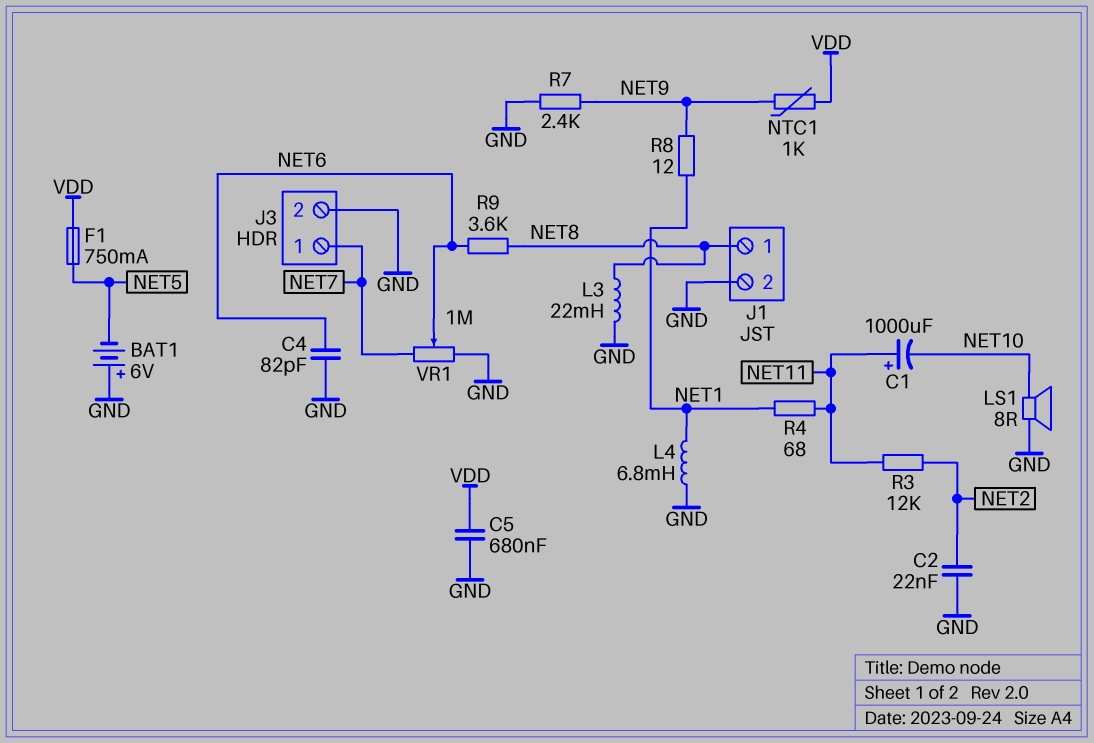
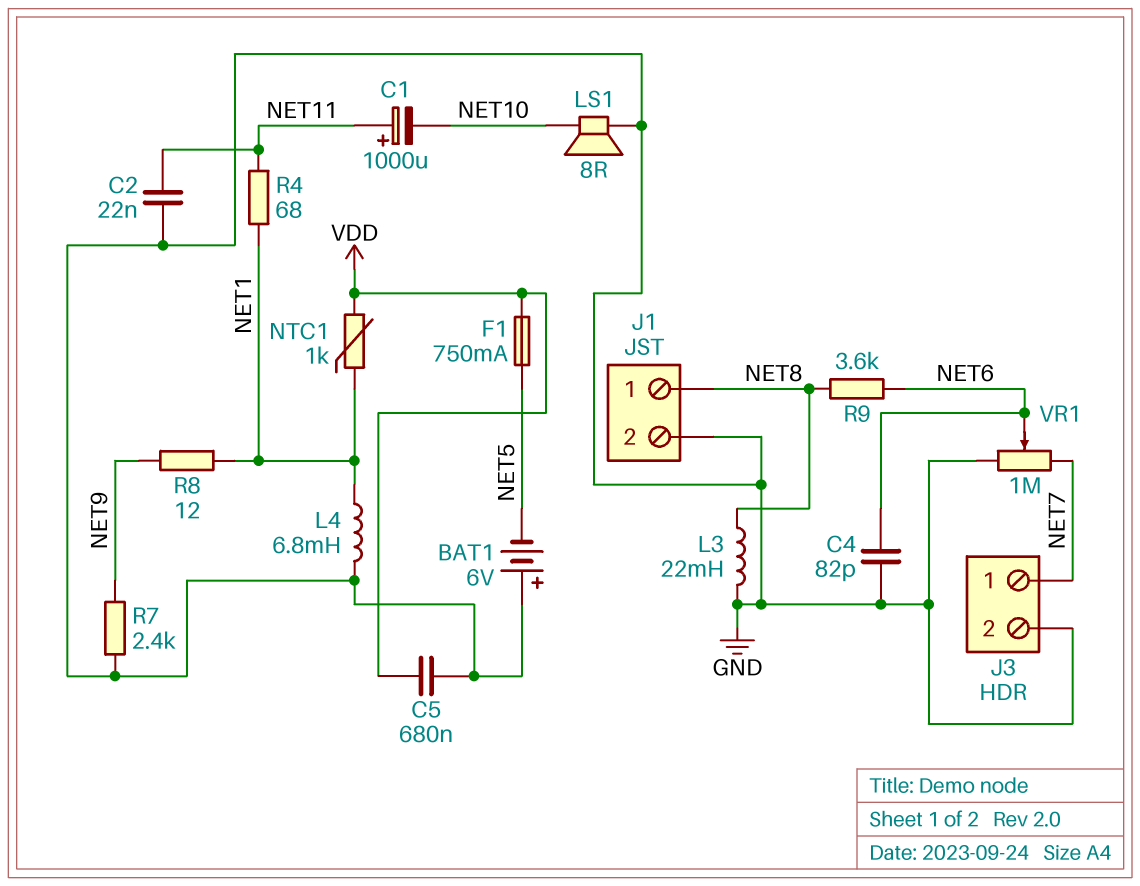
C2: 22nF (GND, NET2) -> 22nF (GND, NET11)
NTC1: 1k (NET9, VDD) -> 1k (NET1, VDD)
R3: 12k (NET2, NET11) -> none

